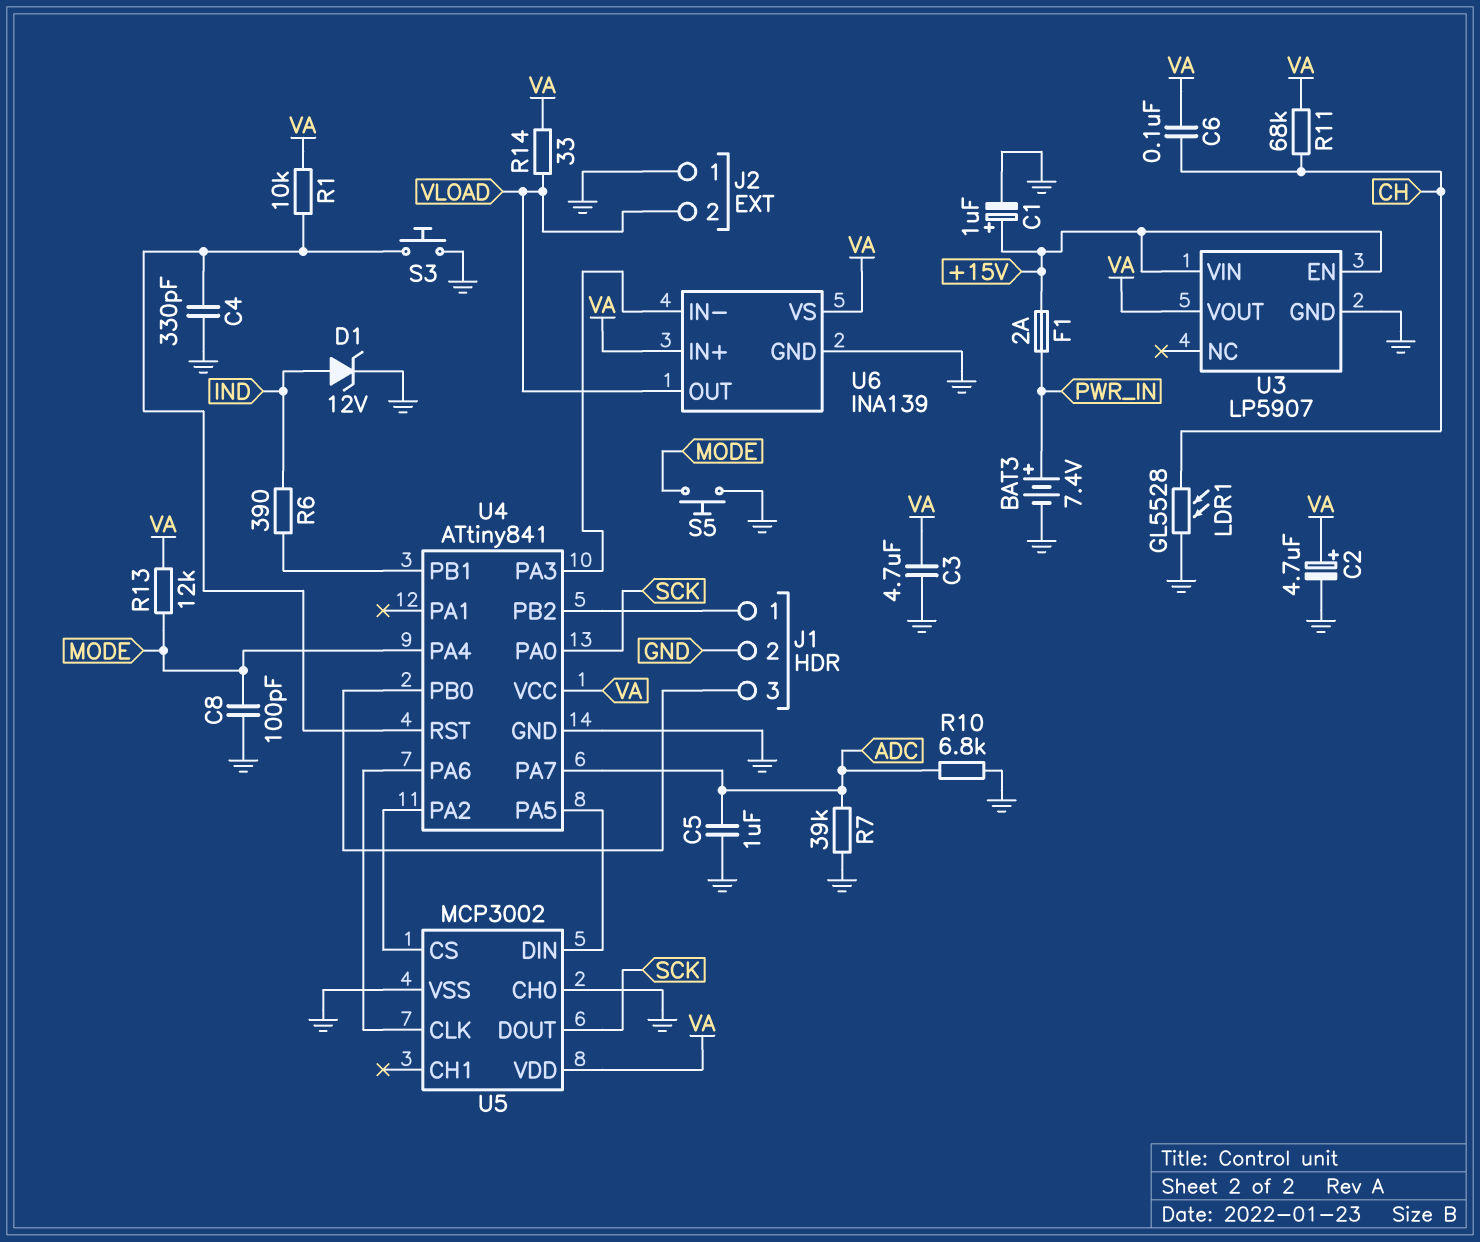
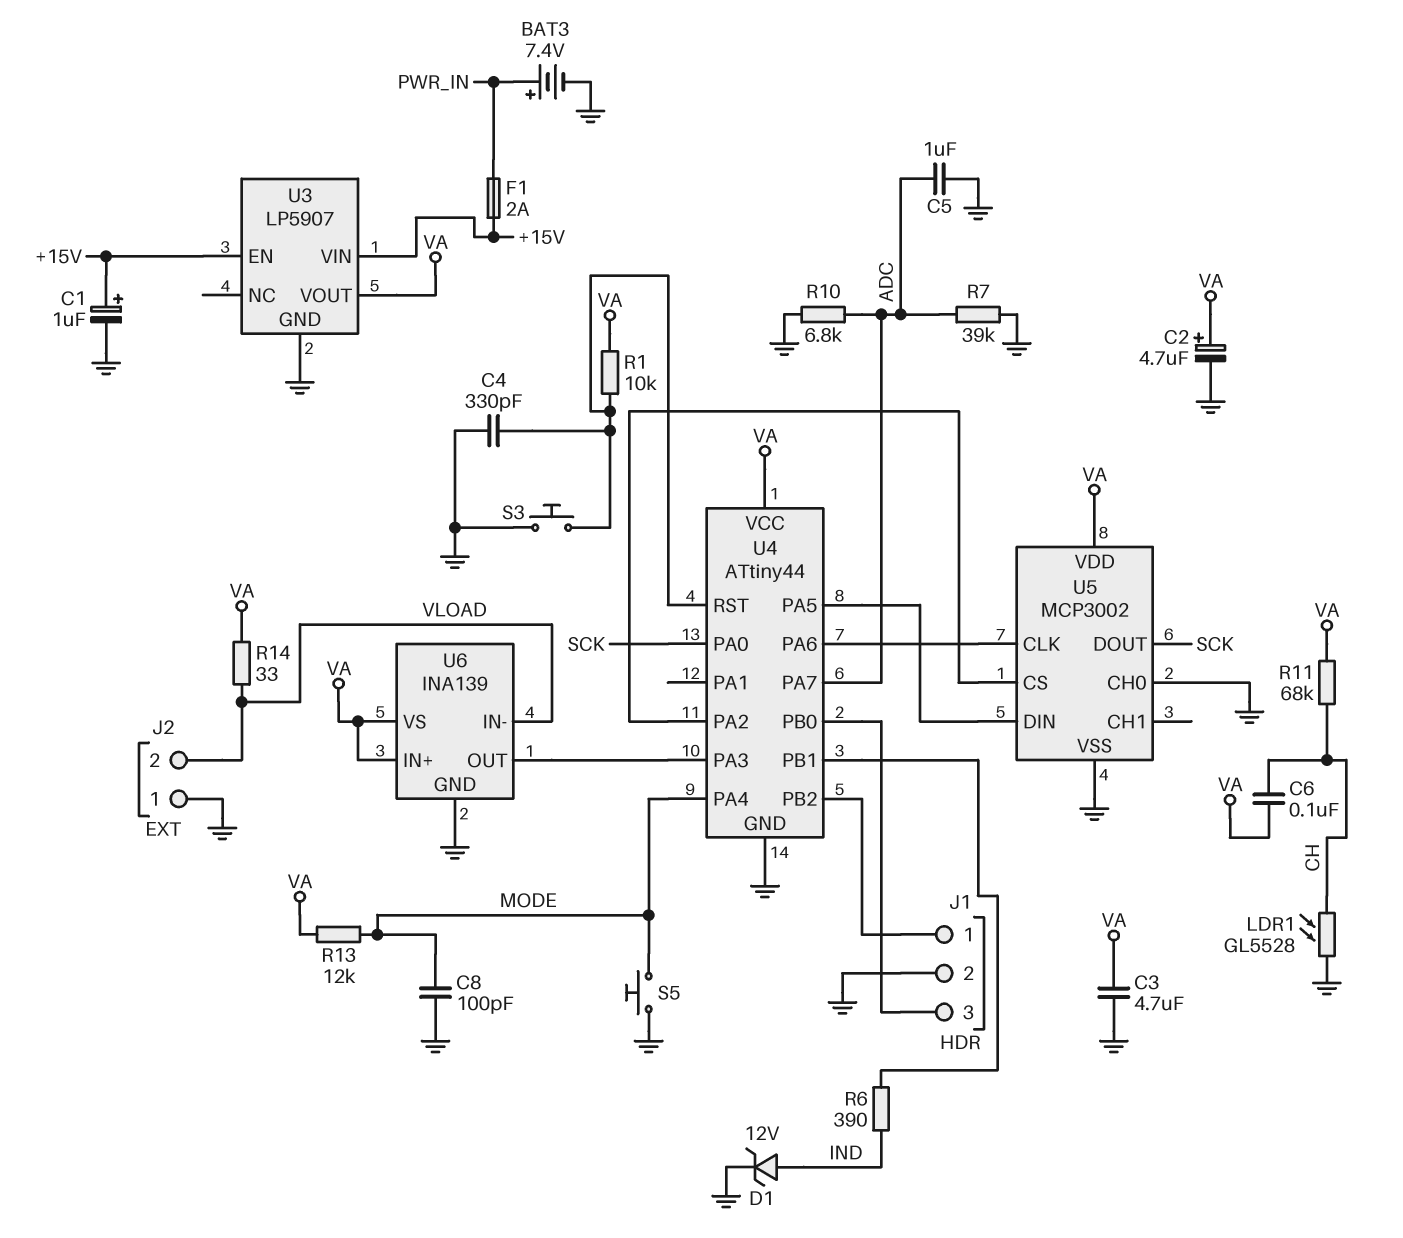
U4: ATtiny841 -> ATtiny44
U6 pin IN-: U4/PA3 -> VLOAD
U6 pin OUT: VLOAD -> U4/PA3

